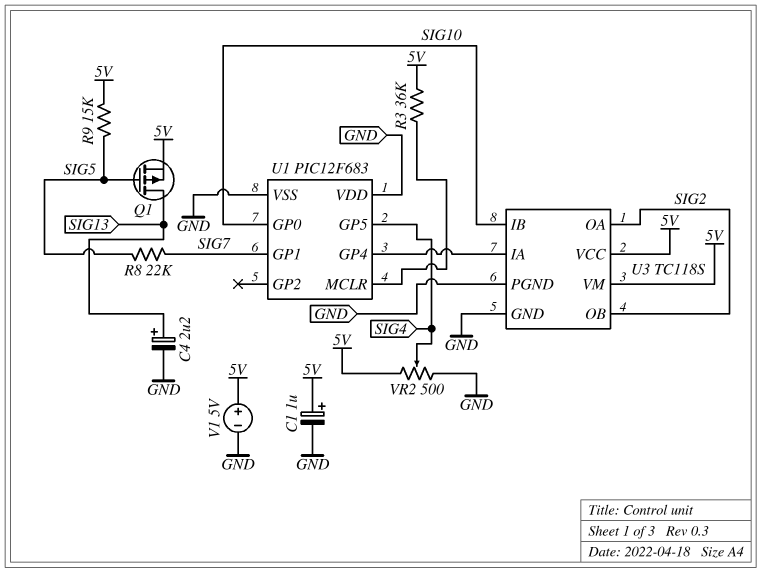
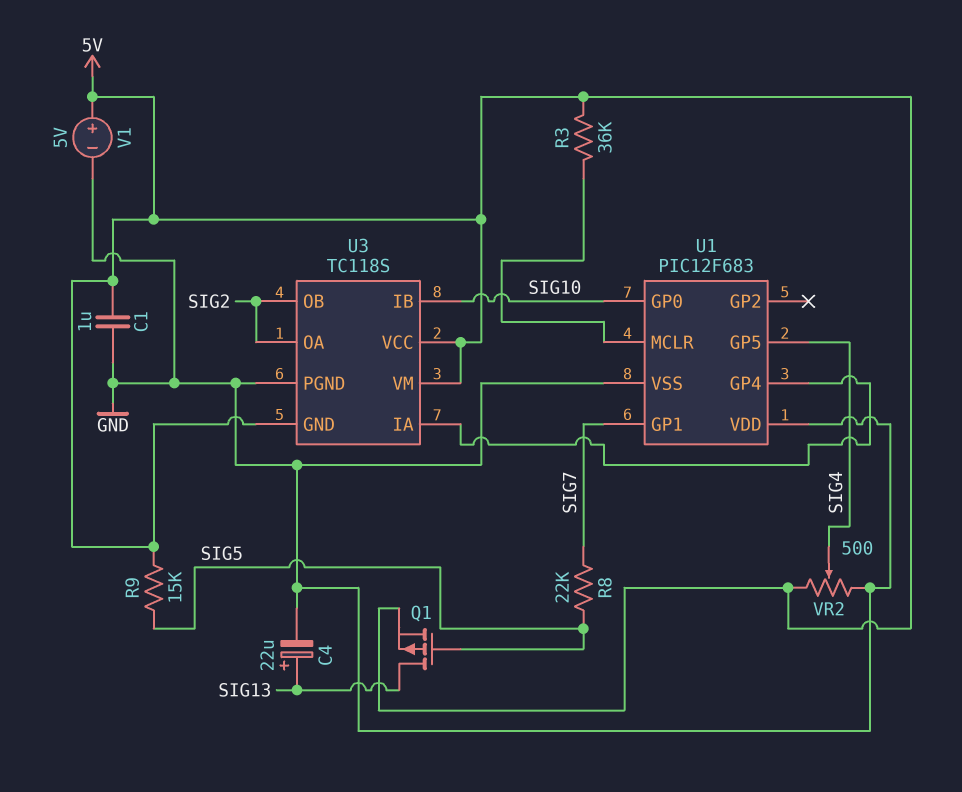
C1: 1uF (plus 5V, minus GND) -> 1uF (5V, GND)
C4: 2.2uF (plus SIG13, minus GND) -> 22uF (plus SIG13, minus GND)
U3 pin GND: GND -> 5V

